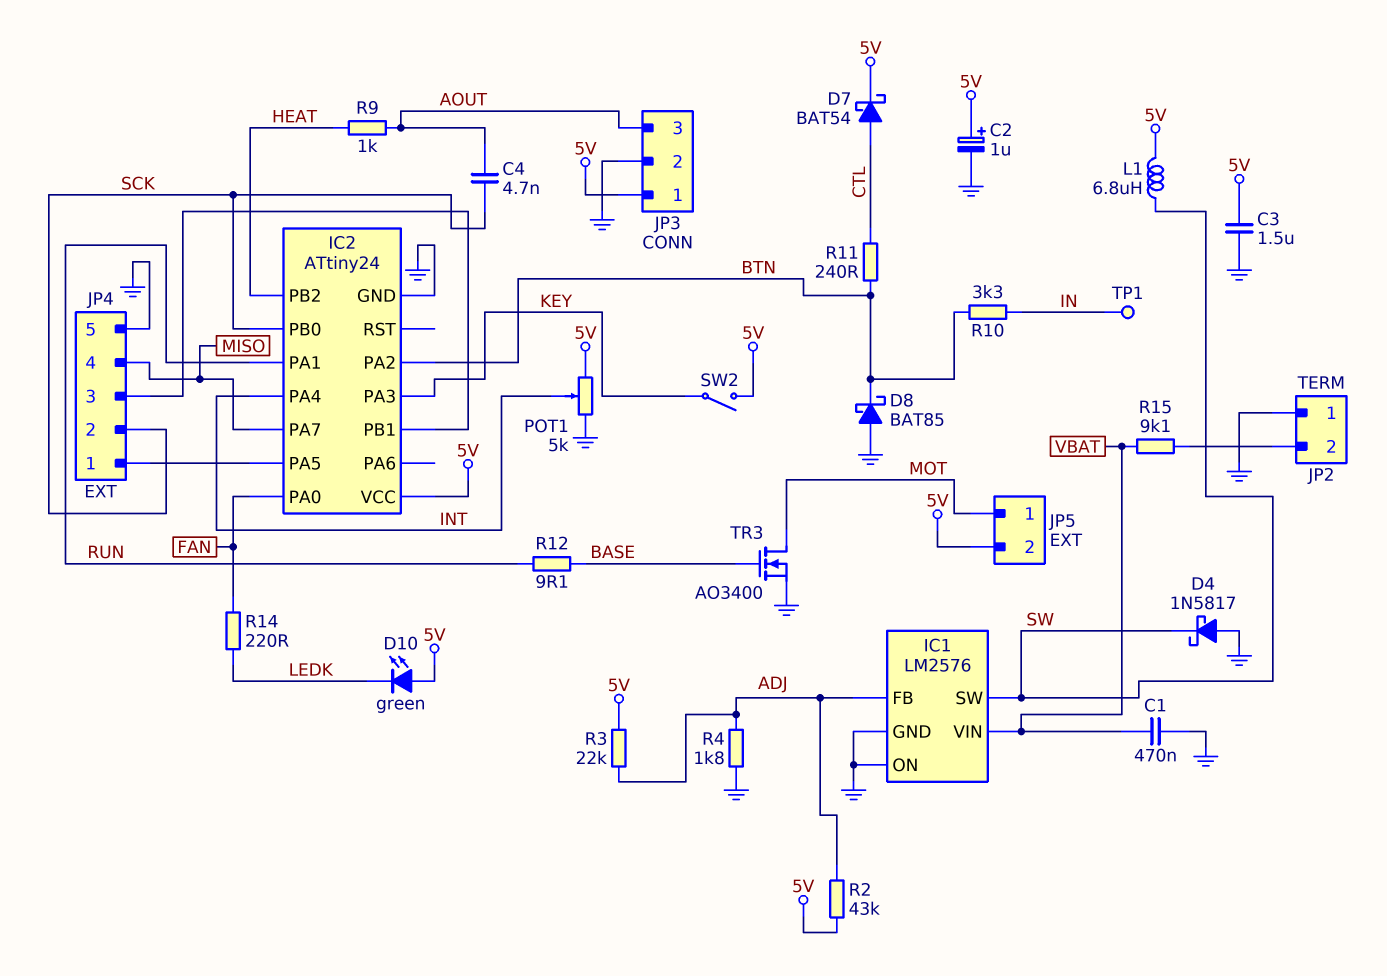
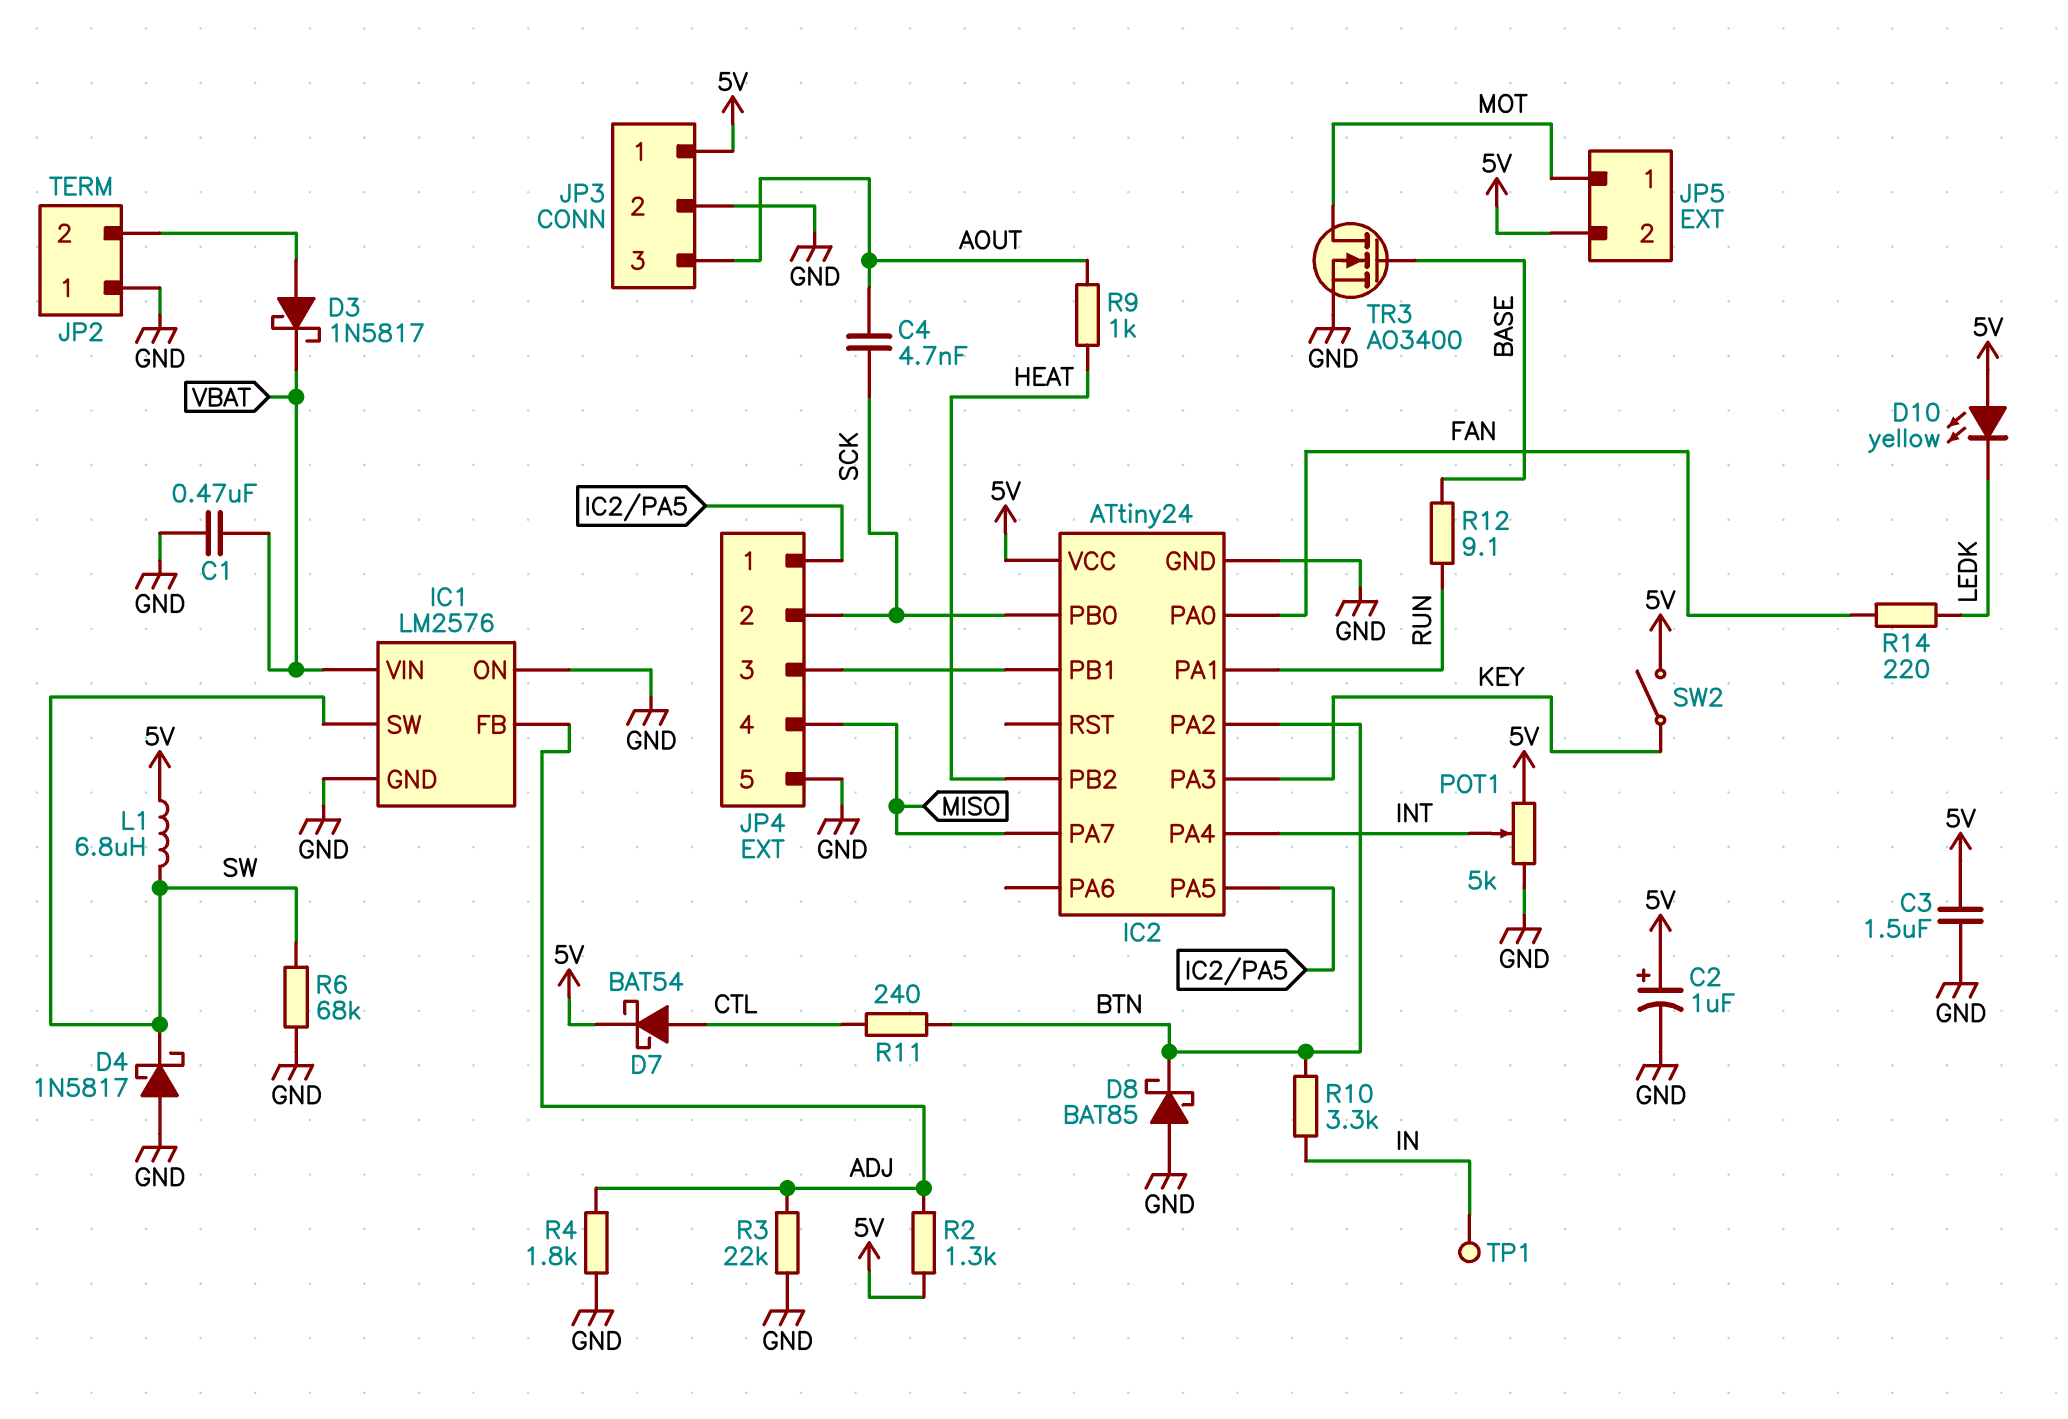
D3: none -> schottky 1N5817 (A JP2/2, K VBAT)
D10: LED green (A 5V, K LEDK) -> LED yellow (A 5V, K LEDK)
R2: 43k (5V, ADJ) -> 1.3k (5V, ADJ)
R3: 22k (5V, ADJ) -> 22k (ADJ, GND)
R6: none -> 68k (GND, SW)
R15: 9.1k (JP2/2, VBAT) -> none

